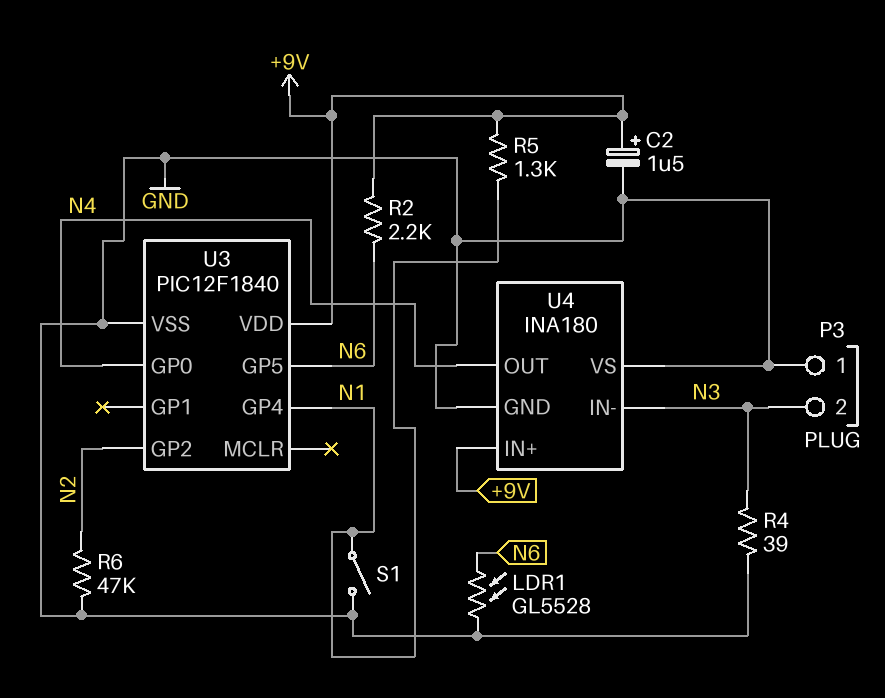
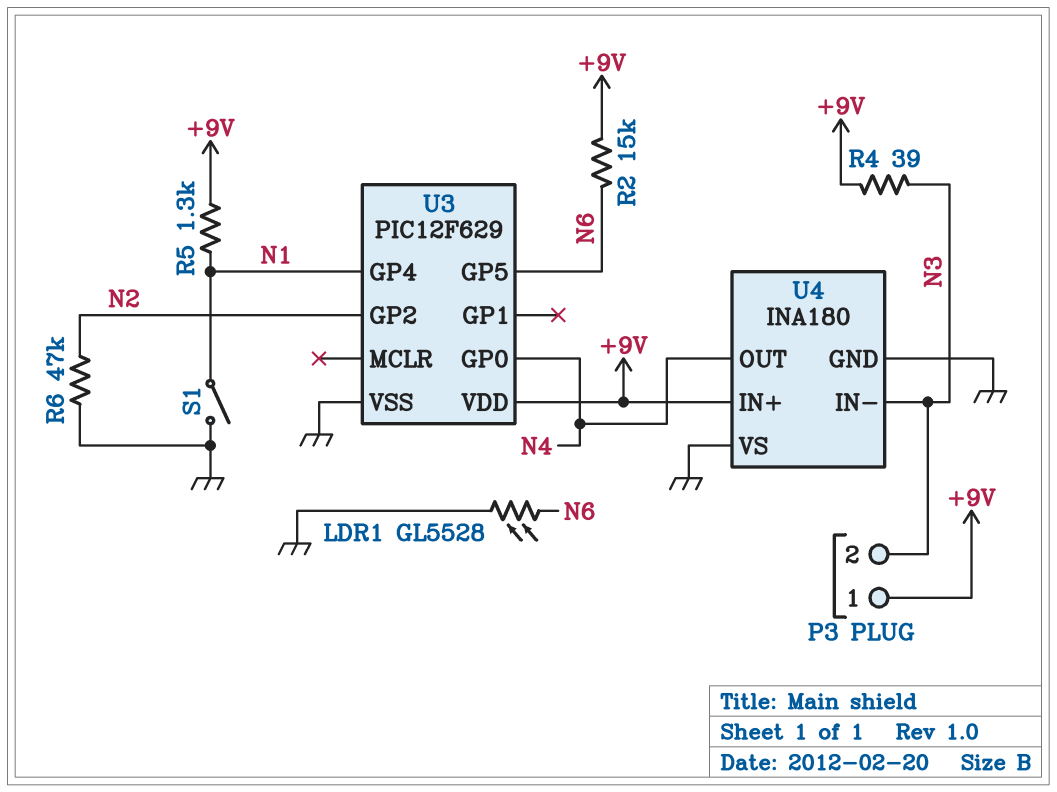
C2: 1.5uF (plus +9V, minus GND) -> none
P3 pin 1: GND -> +9V
R2: 2.2k (+9V, N6) -> 15k (+9V, N6)
R4: 39 (GND, N3) -> 39 (+9V, N3)
U3: PIC12F1840 -> PIC12F629

